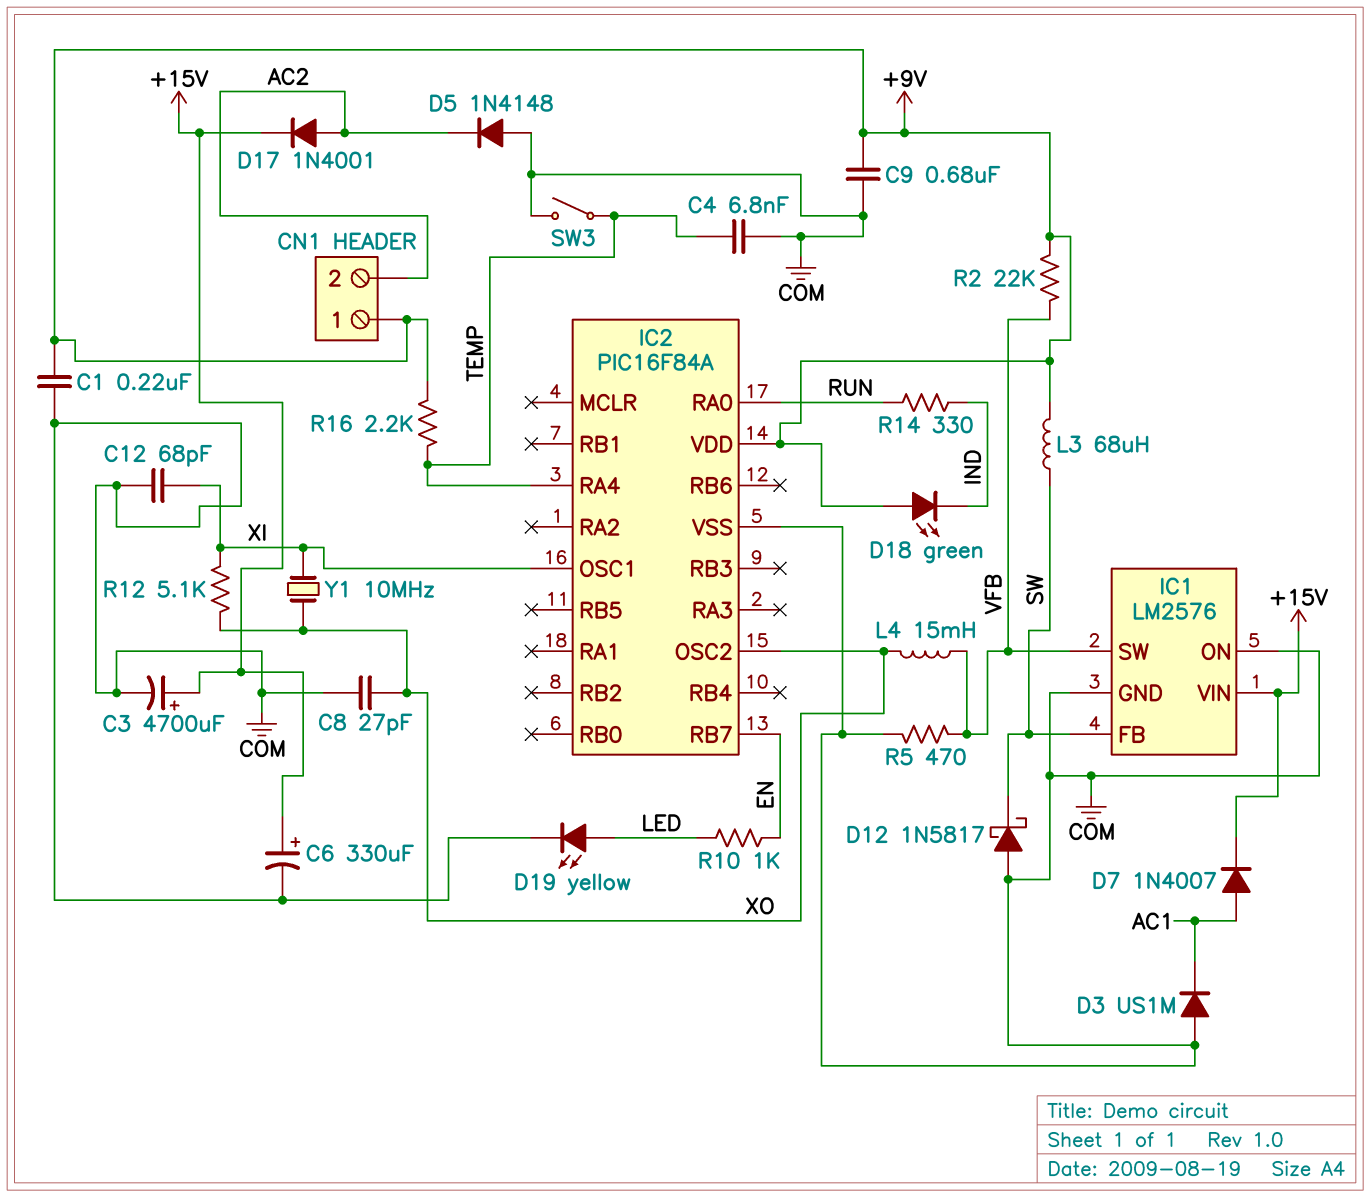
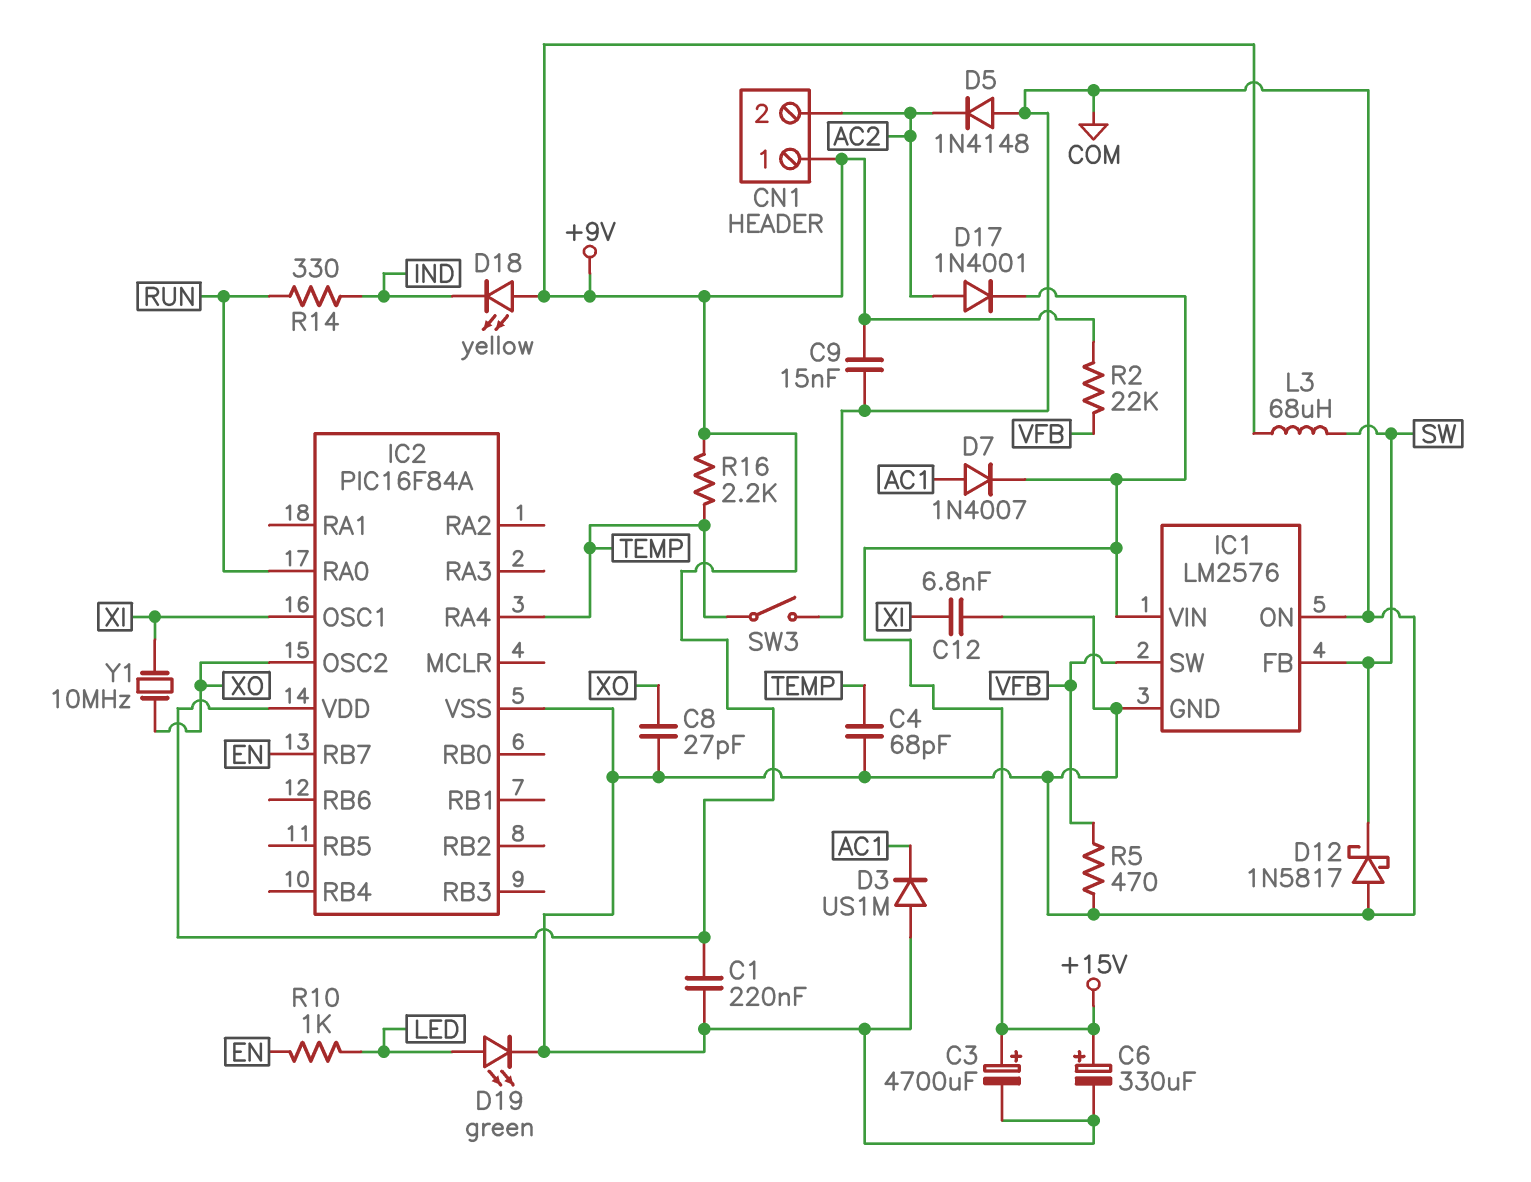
C4: 6.8nF (COM, TEMP) -> 68pF (COM, TEMP)
C9: 680nF (+9V, COM) -> 15nF (+9V, COM)
C12: 68pF (COM, XI) -> 6.8nF (COM, XI)
D18: LED green (A +9V, K IND) -> LED yellow (A +9V, K IND)
D19: LED yellow (A LED, K COM) -> LED green (A LED, K COM)
L4: 15mH (VFB, XO) -> none
R12: 5.1k (XI, XO) -> none

